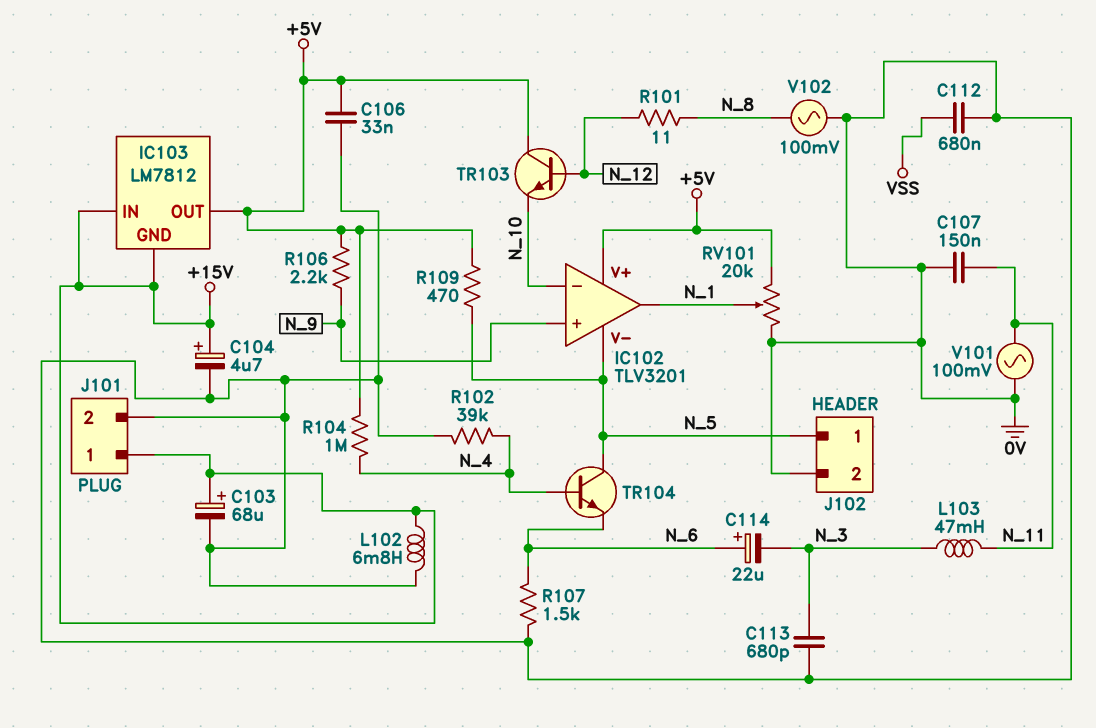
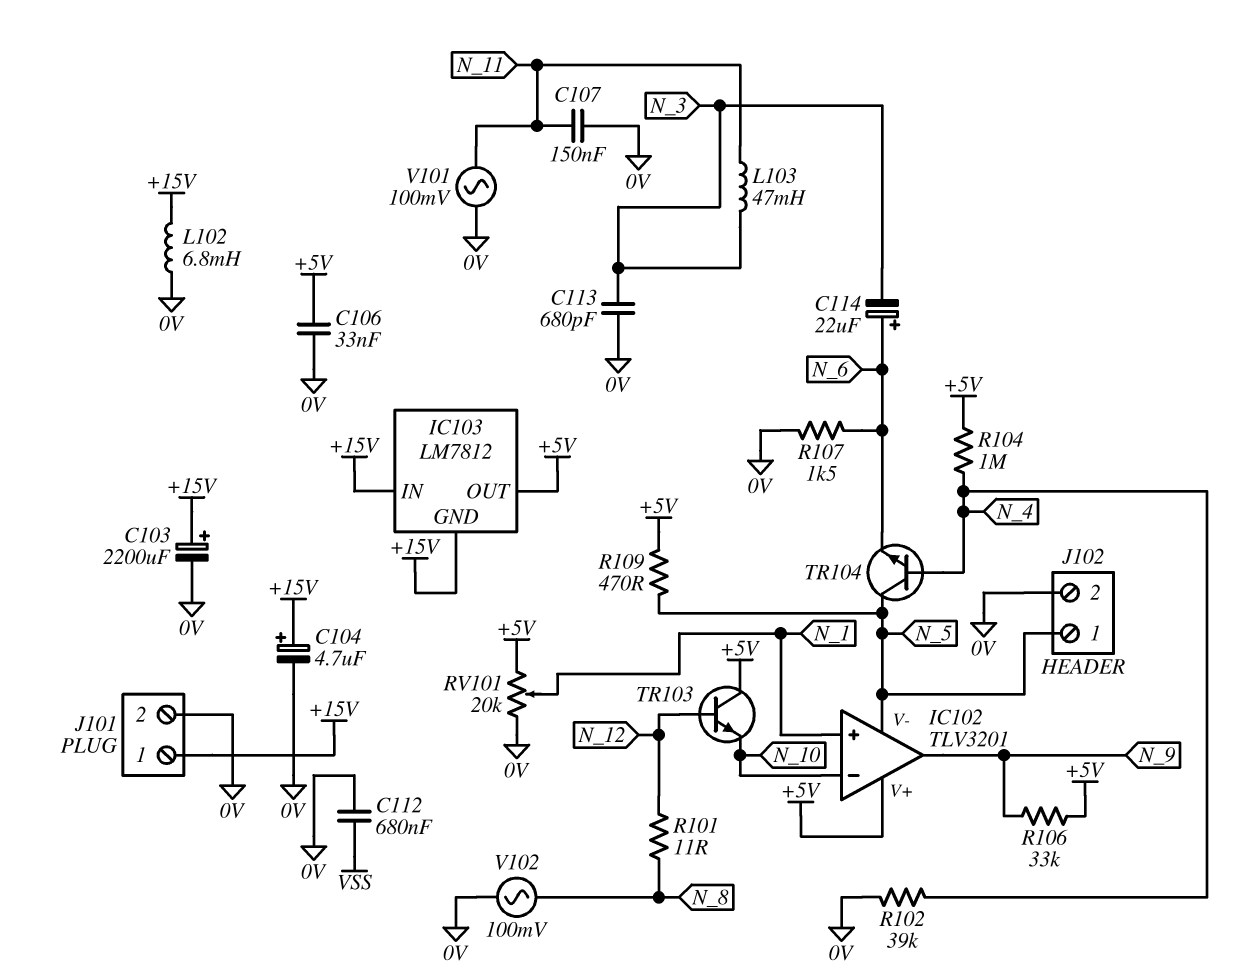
C103: 68uF (plus +15V, minus 0V) -> 2200uF (plus +15V, minus 0V)
IC102 pin in+: N_9 -> N_1
IC102 pin out: N_1 -> N_9
R106: 2.2k (+5V, N_9) -> 33k (+5V, N_9)

